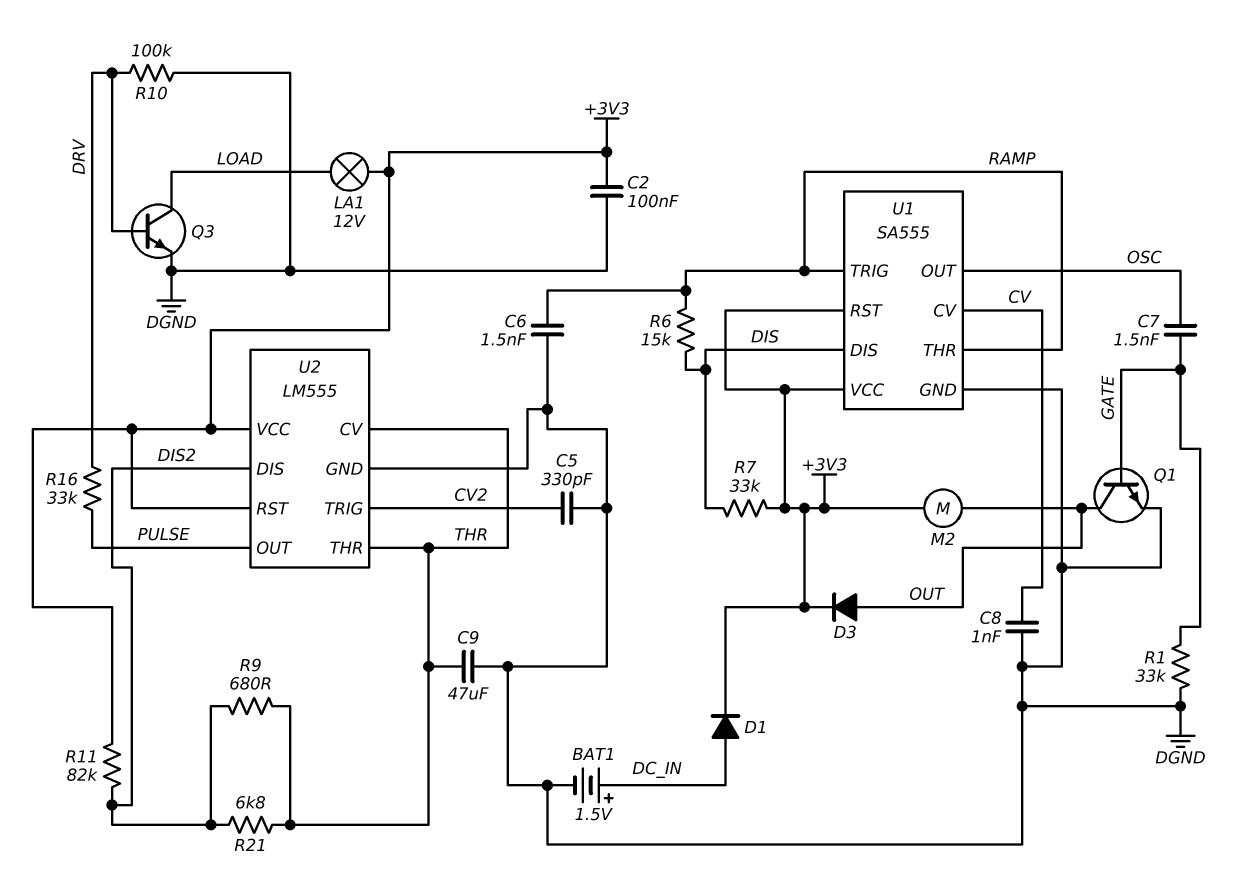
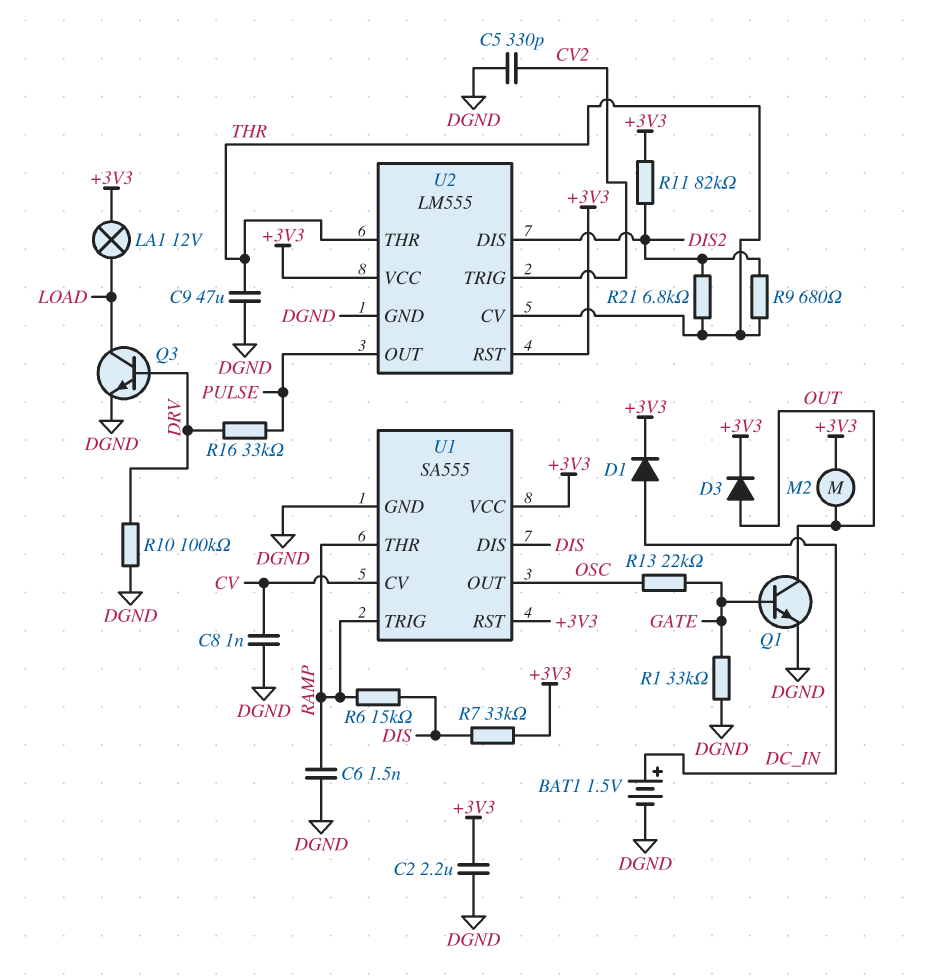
C2: 100nF (+3V3, DGND) -> 2.2uF (+3V3, DGND)
C7: 1.5nF (GATE, OSC) -> none
R13: none -> 22k (GATE, OSC)

